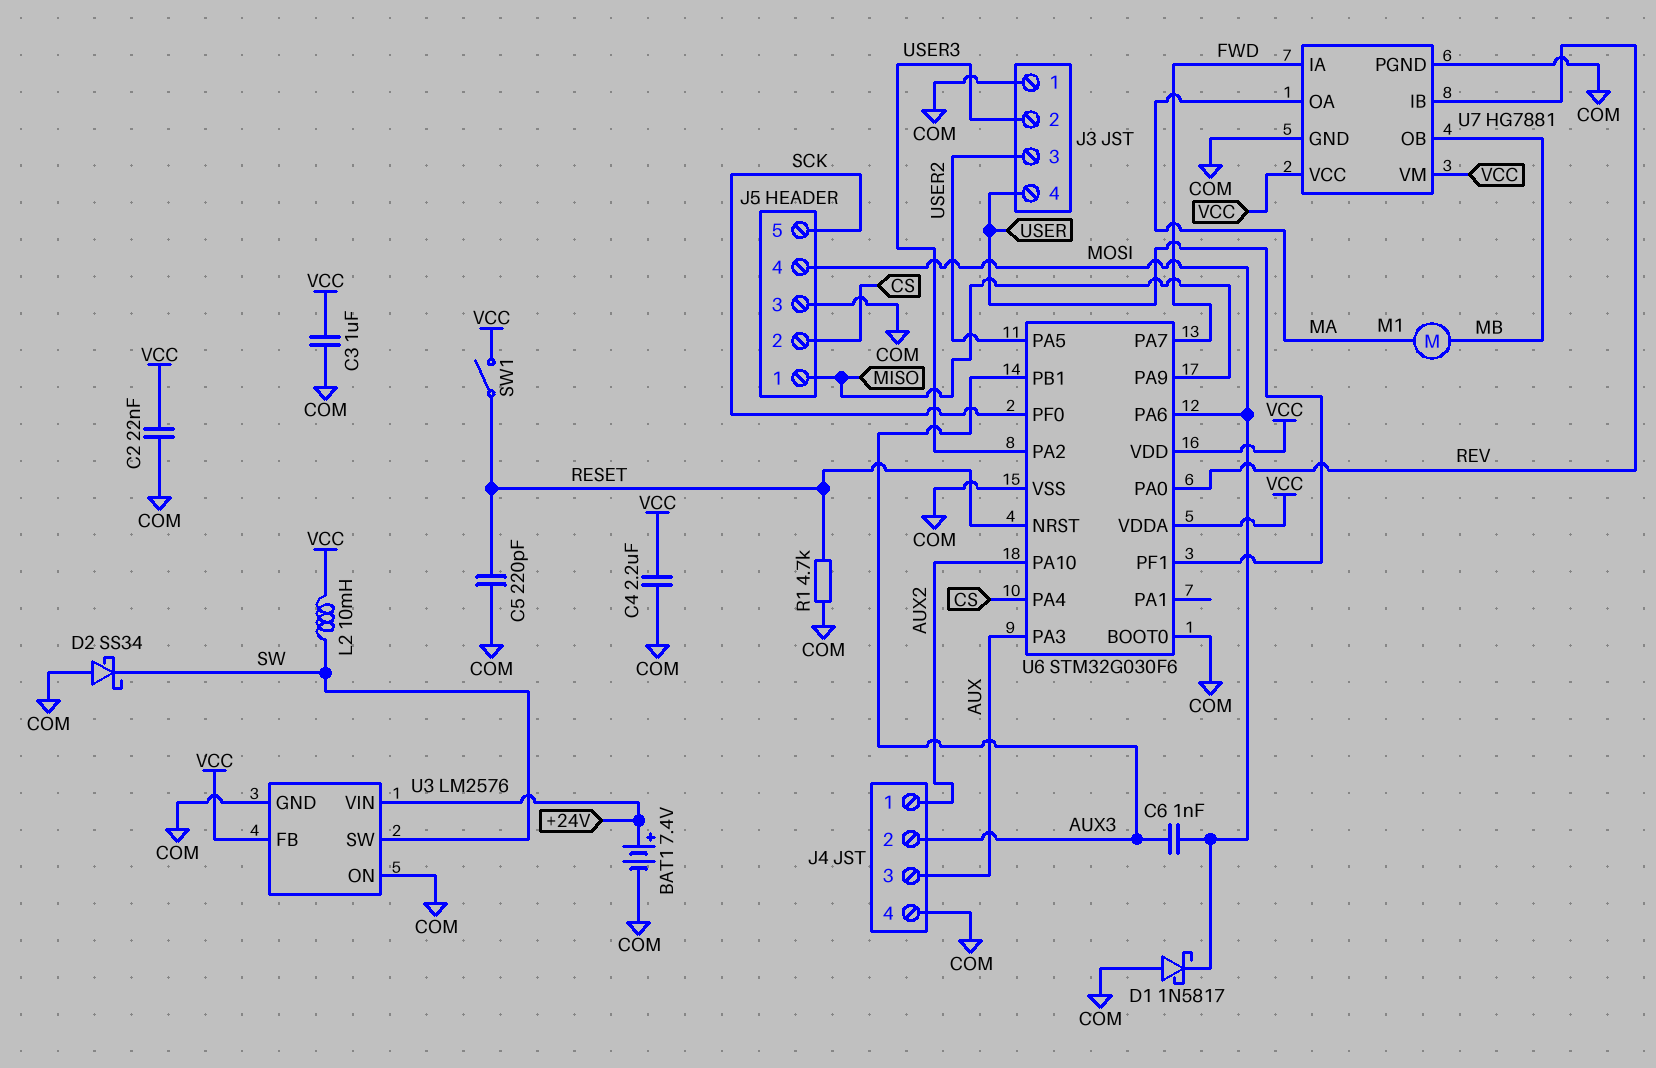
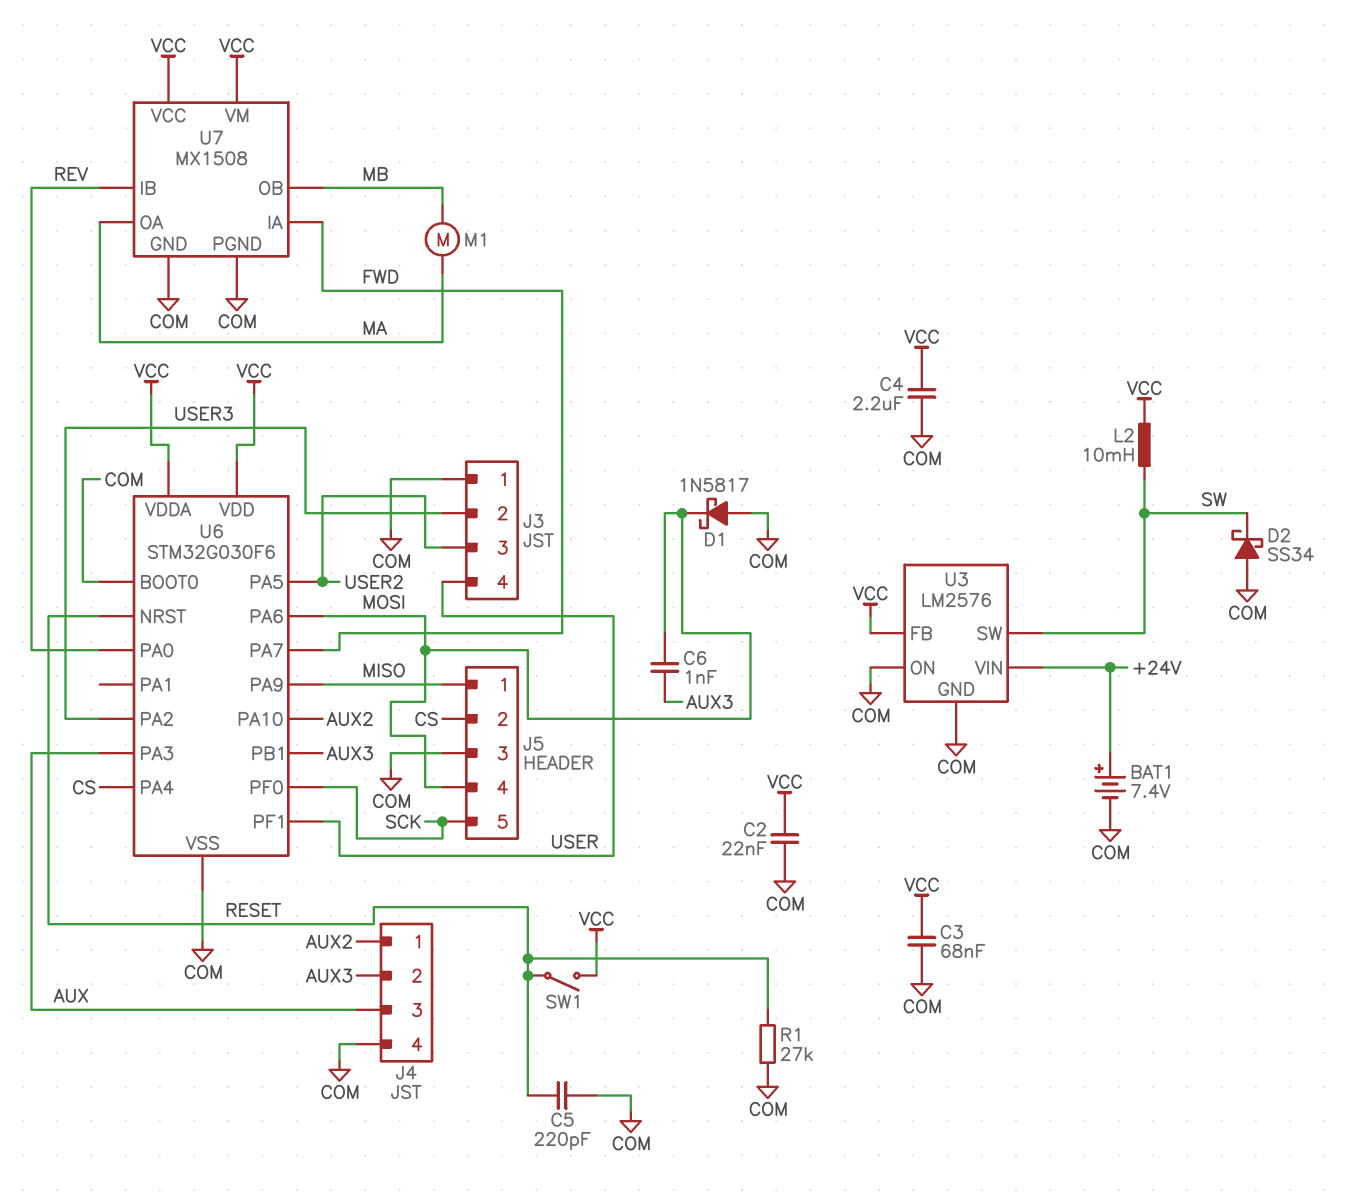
C3: 1uF (COM, VCC) -> 68nF (COM, VCC)
R1: 4.7k (COM, RESET) -> 27k (COM, RESET)
U7: HG7881 -> MX1508

